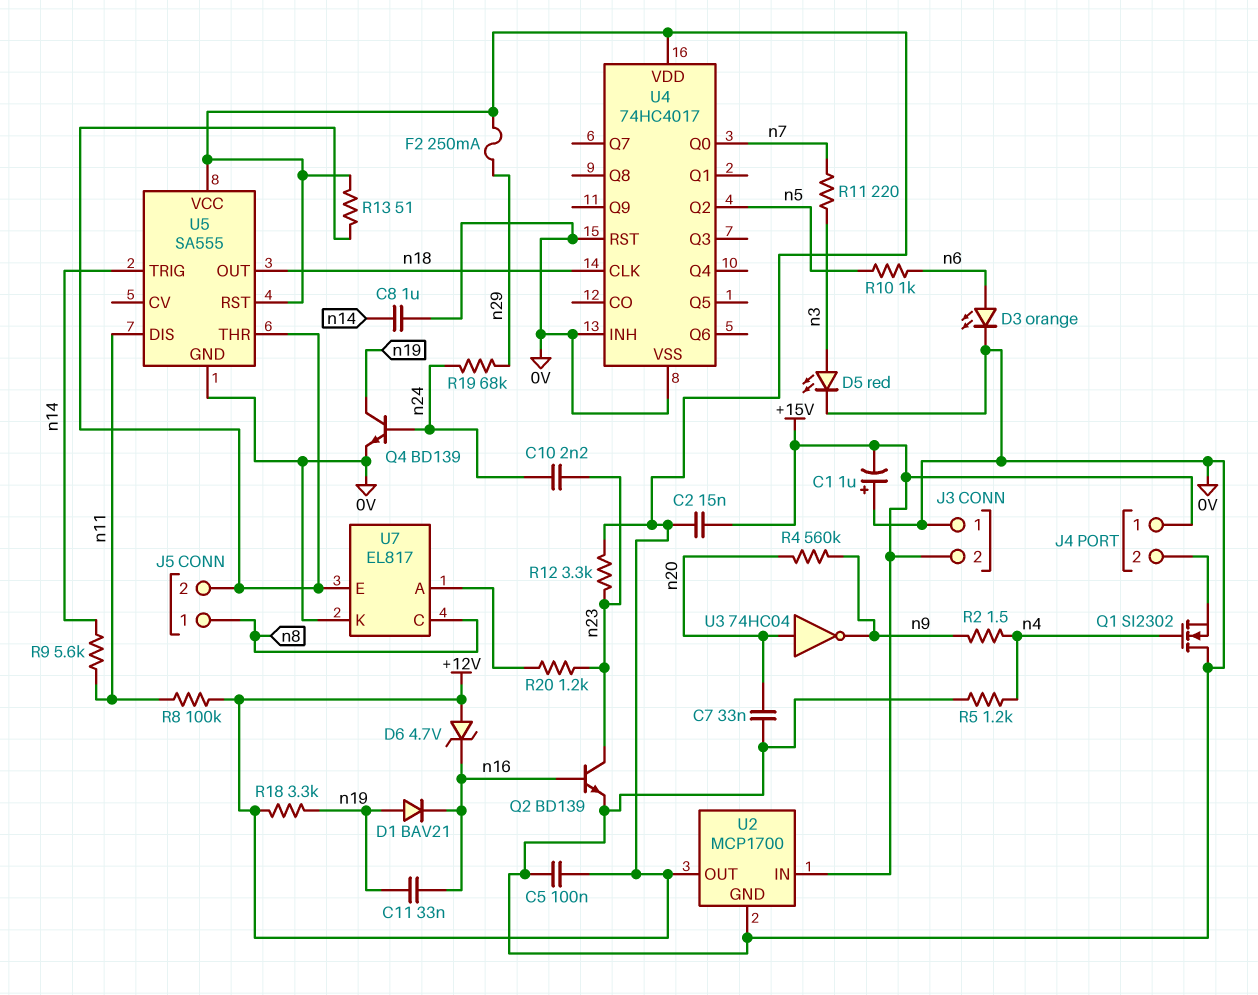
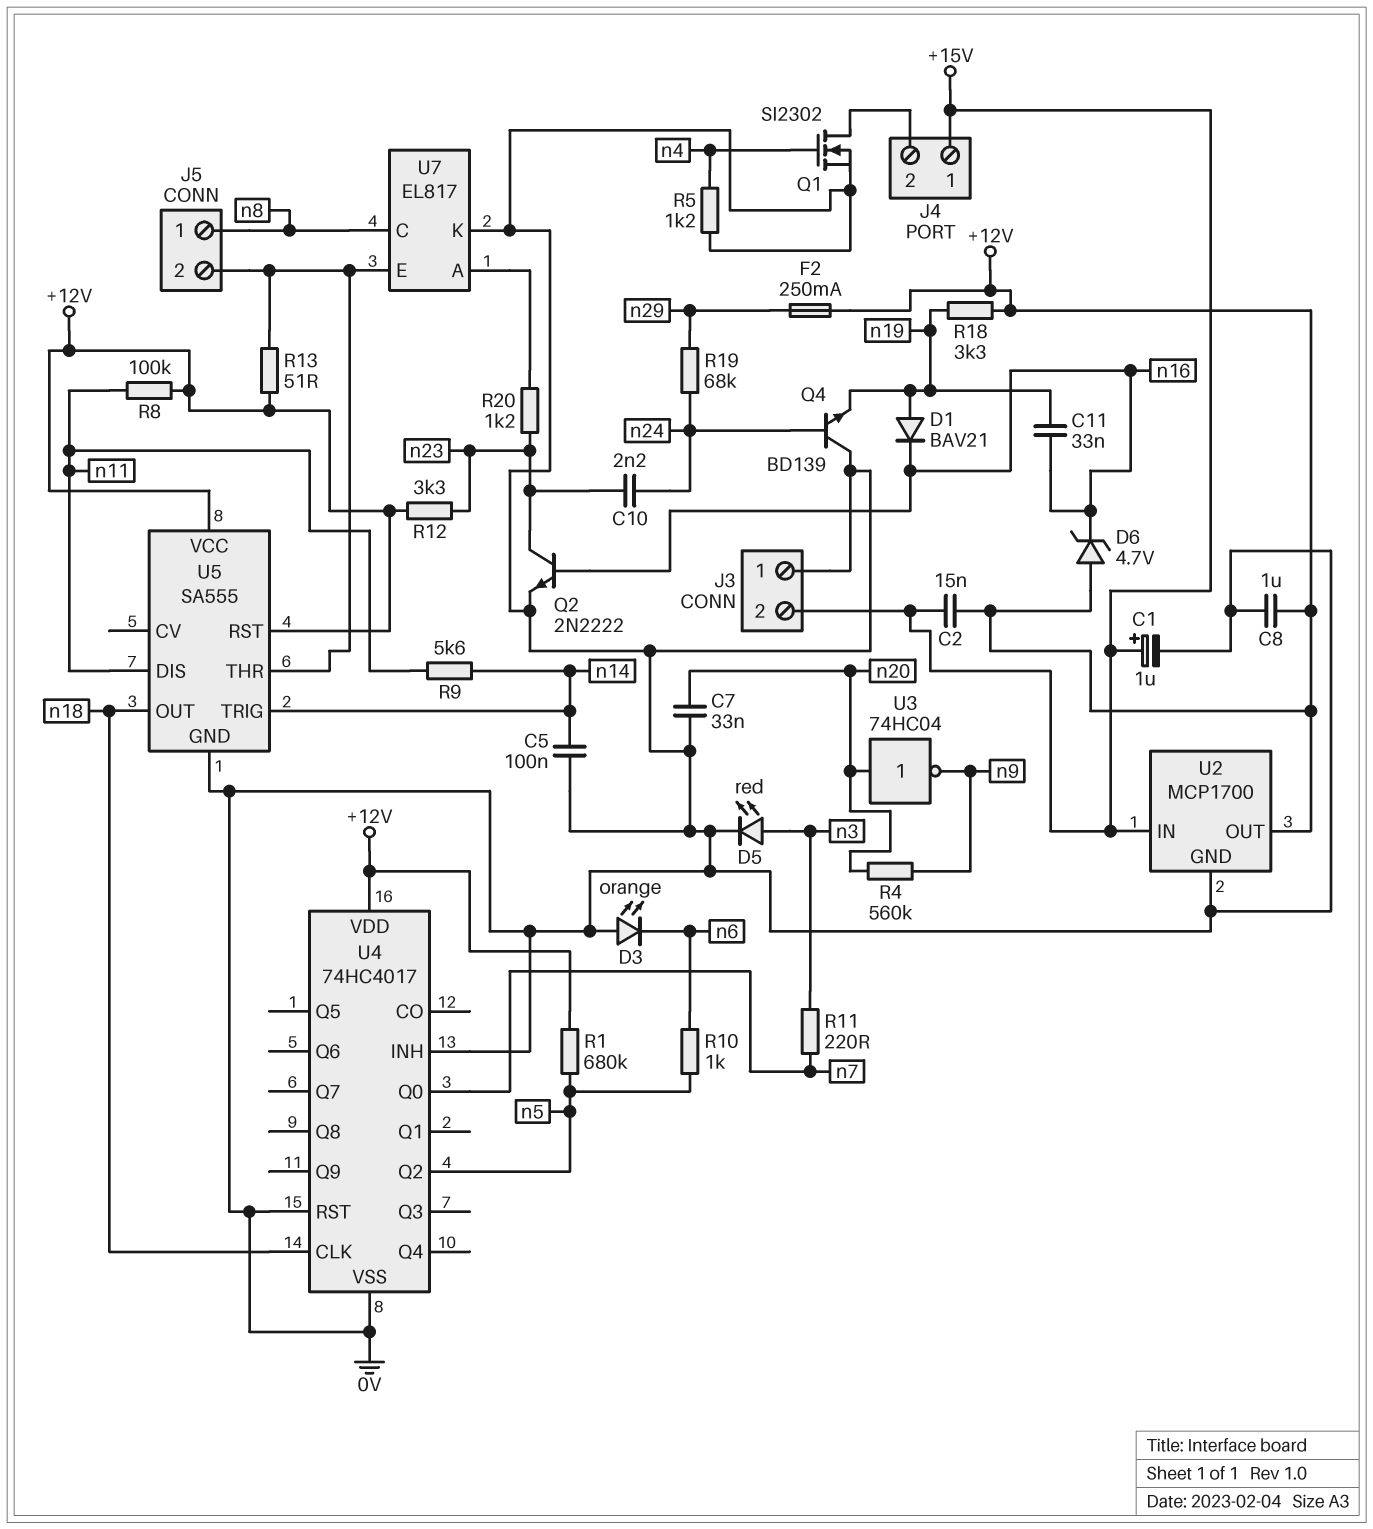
C1: 1uF (plus 0V, minus +15V) -> 1uF (plus +15V, minus 0V)
C5: 100nF (+12V, 0V) -> 100nF (0V, n14)
C8: 1uF (0V, n14) -> 1uF (+12V, 0V)
D3: LED orange (A n6, K 0V) -> LED orange (A 0V, K n6)
Q1: NMOS SI2302 (G n4, D 0V, S J4/2) -> NMOS SI2302 (G n4, D J4/2, S 0V)
Q2: NPN BD139 (B n16, C n23, E 0V) -> NPN 2N2222 (B n16, C n23, E 0V)
Q4: NPN BD139 (B n24, C n19, E 0V) -> NPN BD139 (B n24, C 0V, E n19)
R1: none -> 680k (+12V, n5)
R2: 1.5 (n4, n9) -> none

